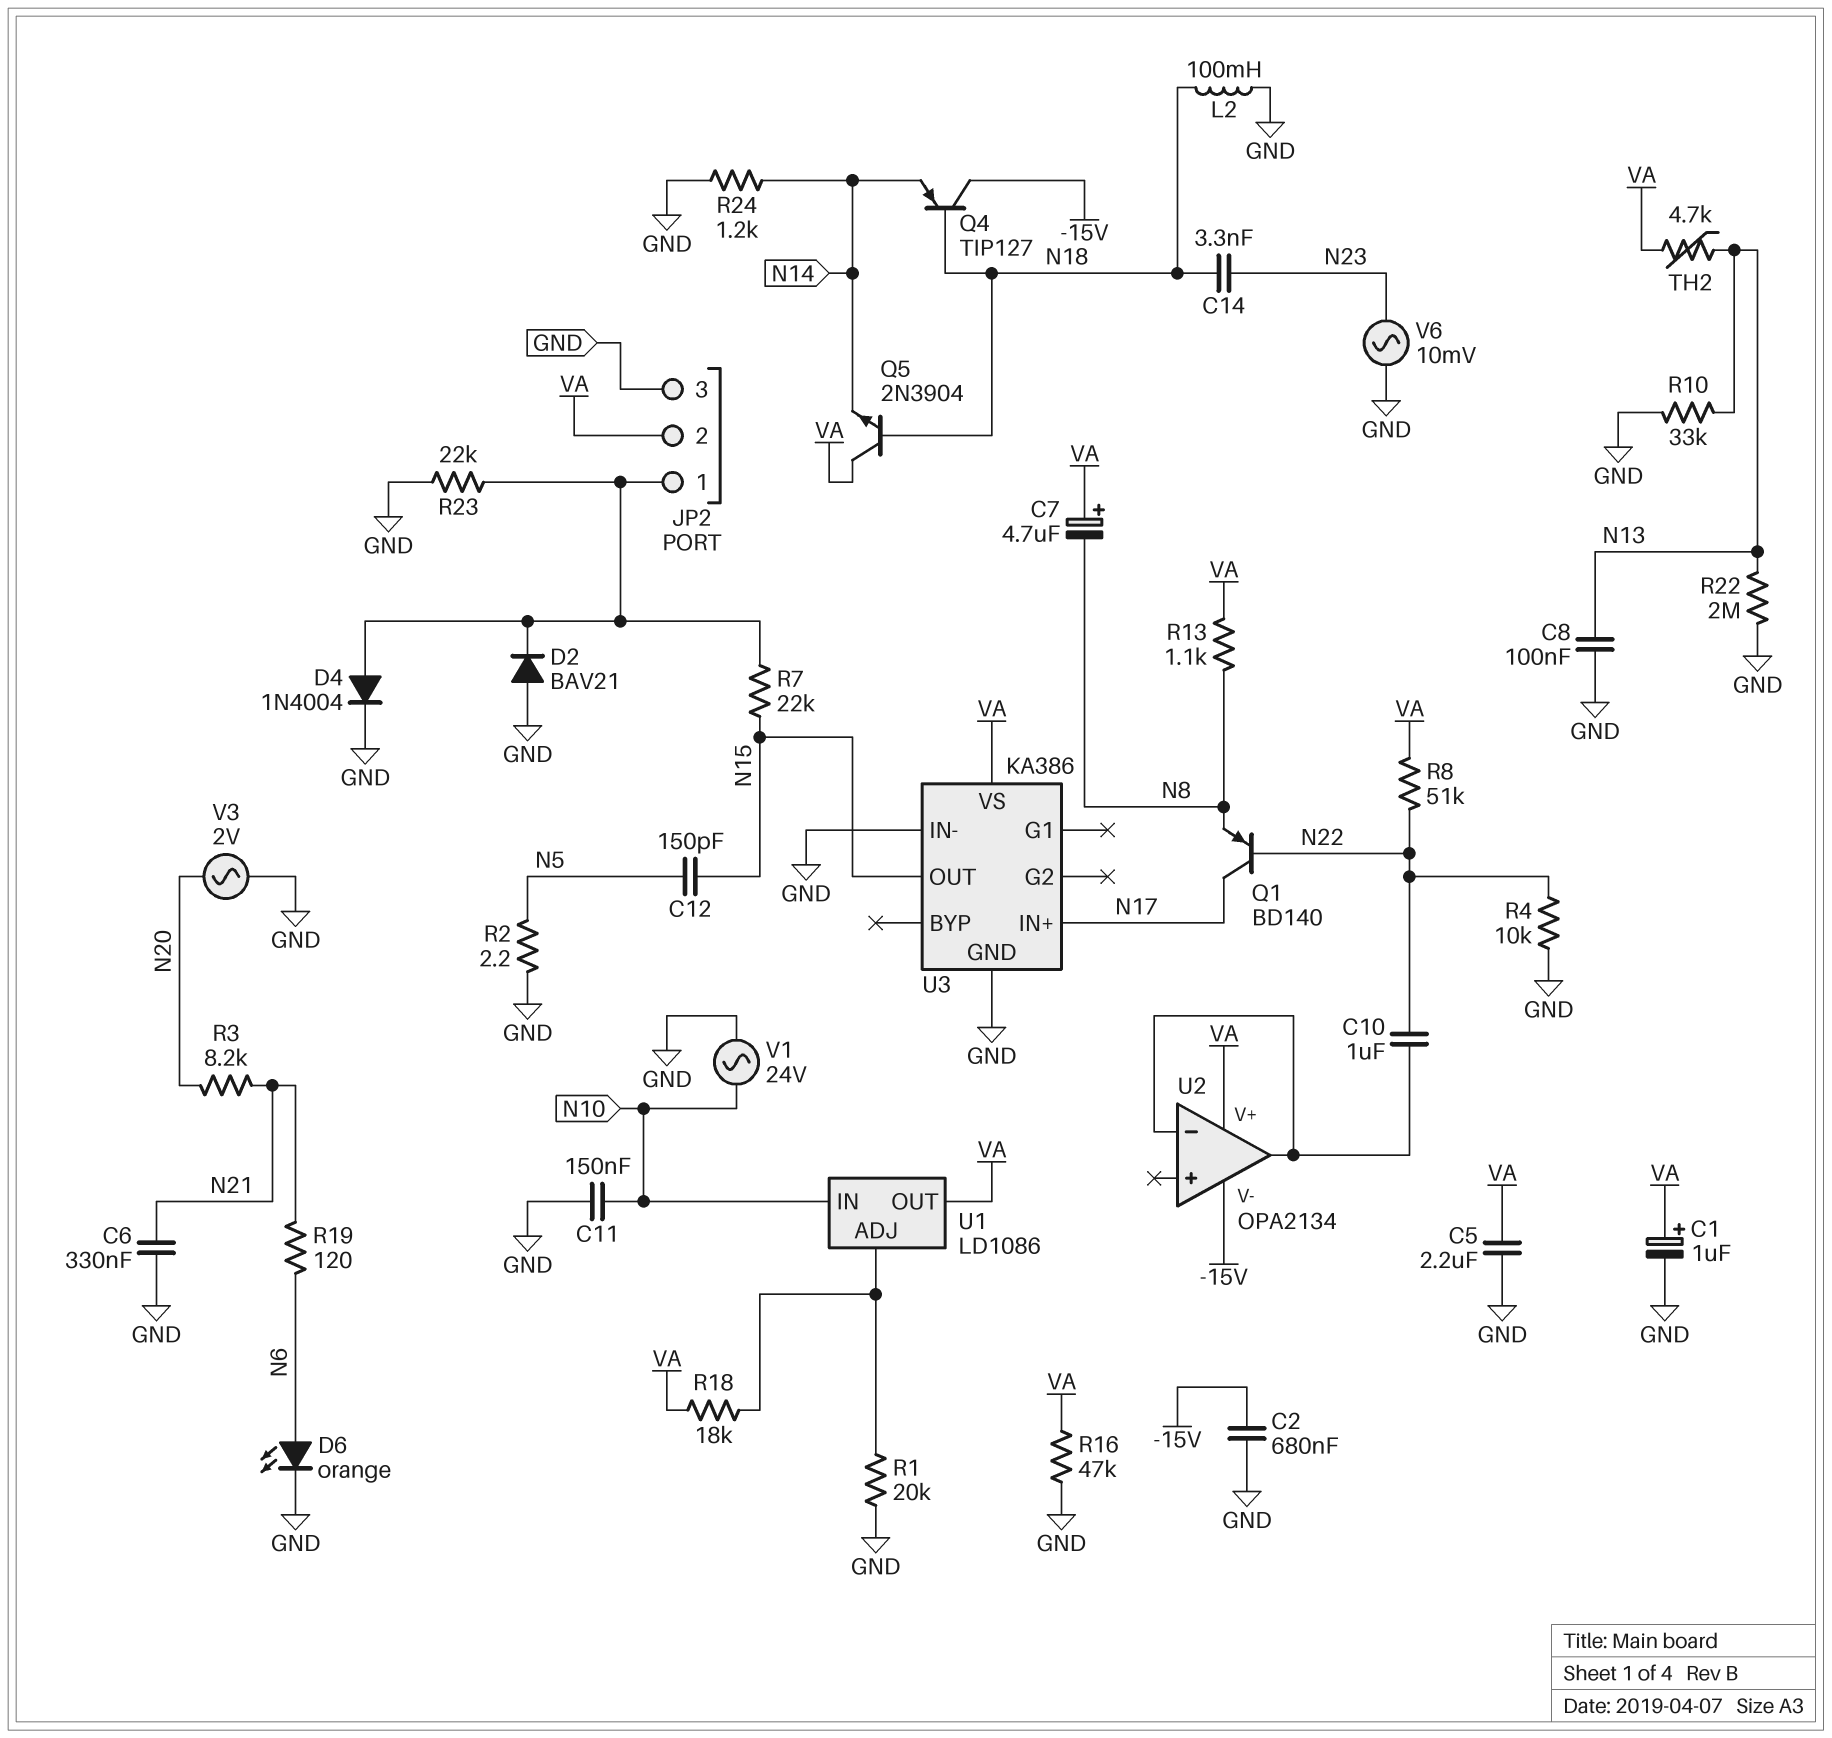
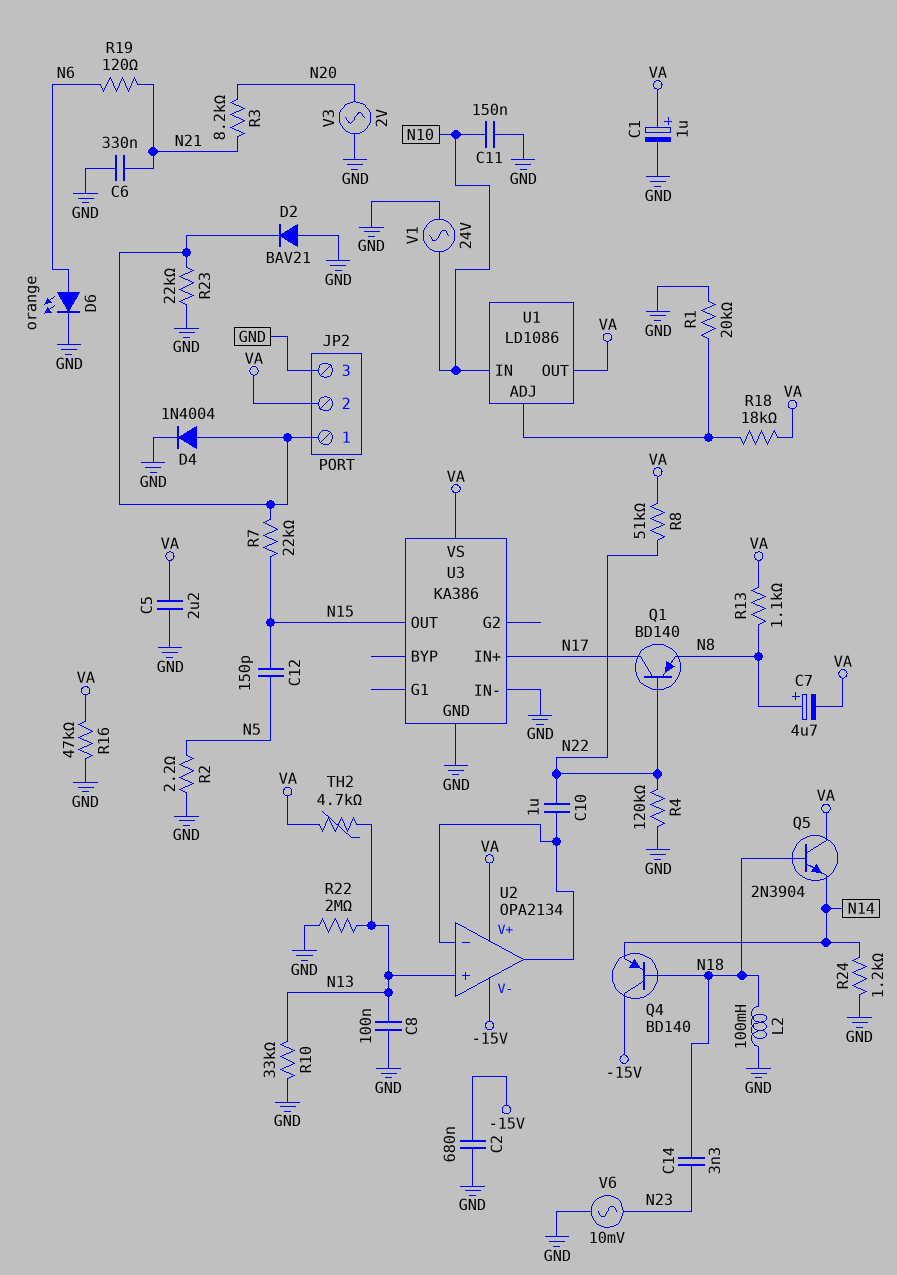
C7: 4.7uF (plus VA, minus N8) -> 4.7uF (plus N8, minus VA)
Q4: PNP TIP127 (B N18, C -15V, E N14) -> PNP BD140 (B N18, C -15V, E N14)
R4: 10k (GND, N22) -> 120k (GND, N22)
U2 pin in+: none -> N13

